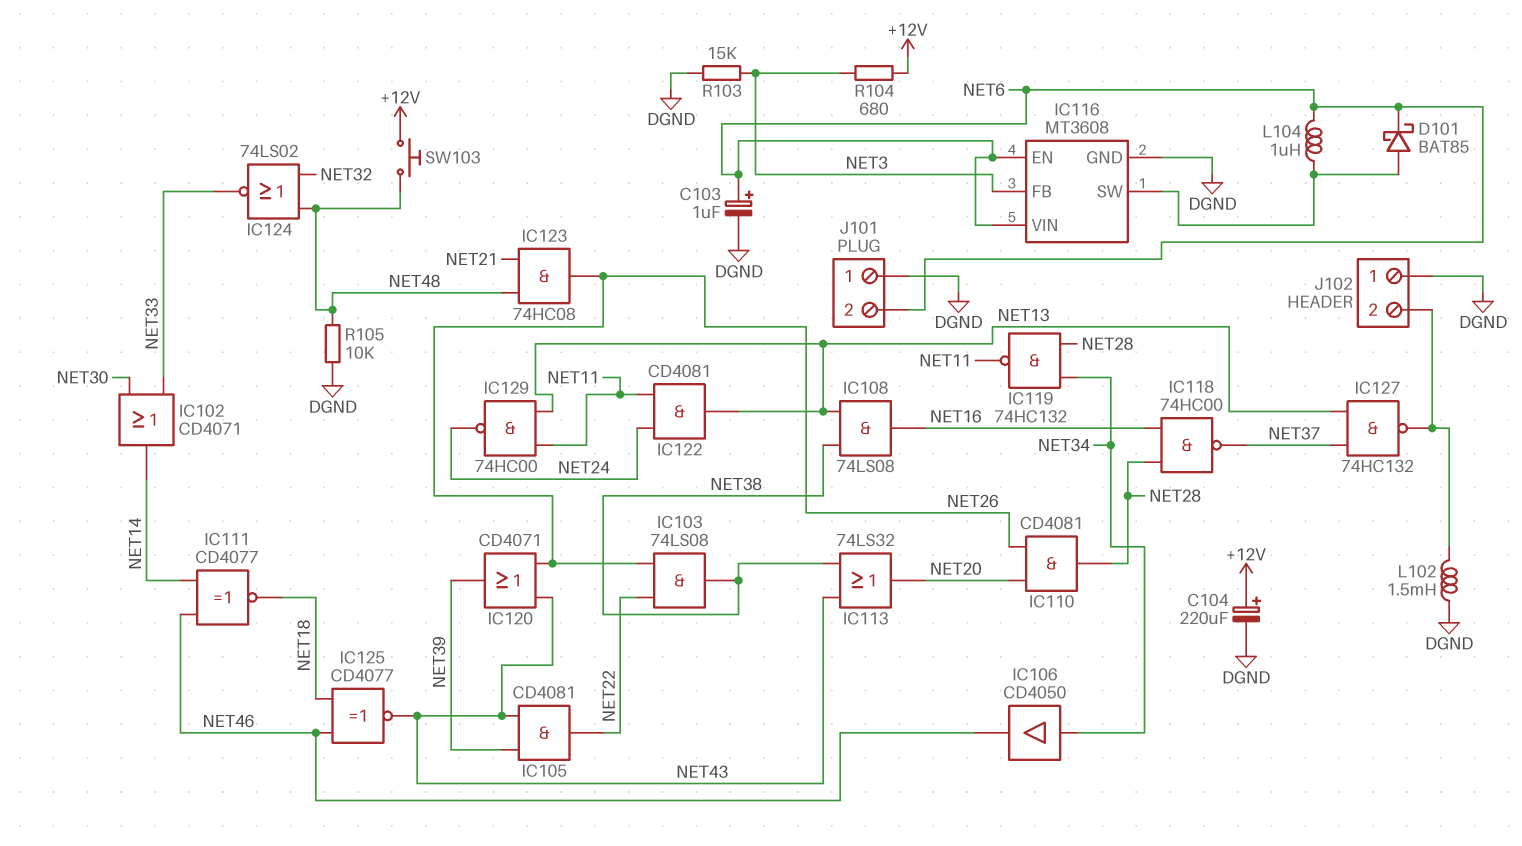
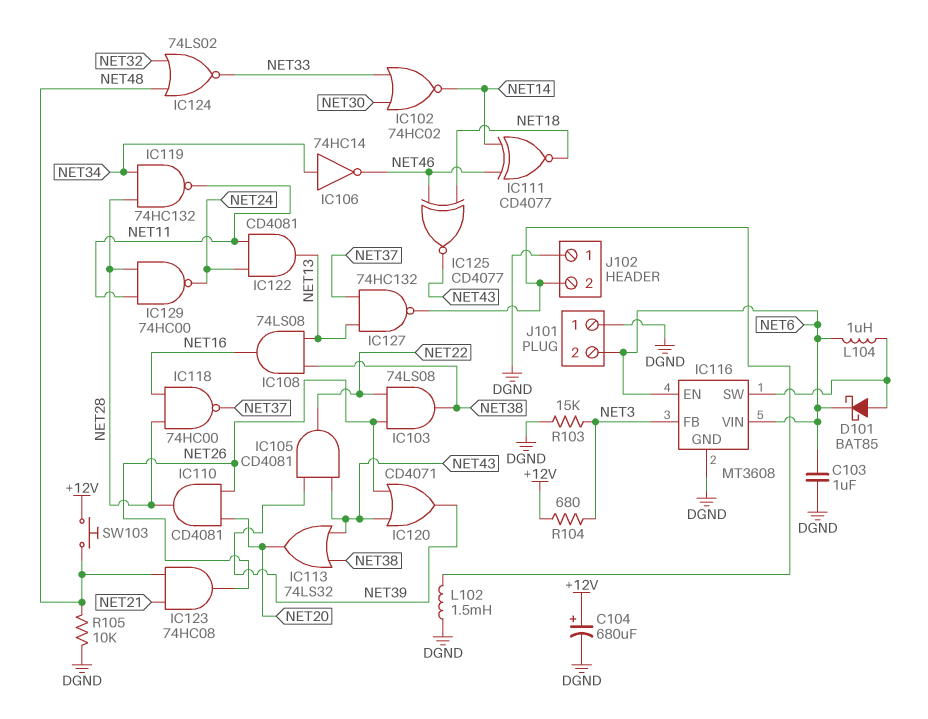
C103: 1uF (plus NET6, minus DGND) -> 1uF (DGND, NET6)
C104: 220uF (plus +12V, minus DGND) -> 680uF (plus +12V, minus DGND)
IC102: OR CD4071 (in NET30, in NET33, out NET14) -> NOR 74HC02 (in NET30, in NET33, out NET14)
IC106: buffer CD4050 (in NET34, out NET46) -> NOT 74HC14 (in NET34, out NET46)
IC129: NAND 74HC00 (in NET11, in NET13, out NET24) -> NAND 74HC00 (in NET11, in NET28, out NET24)

